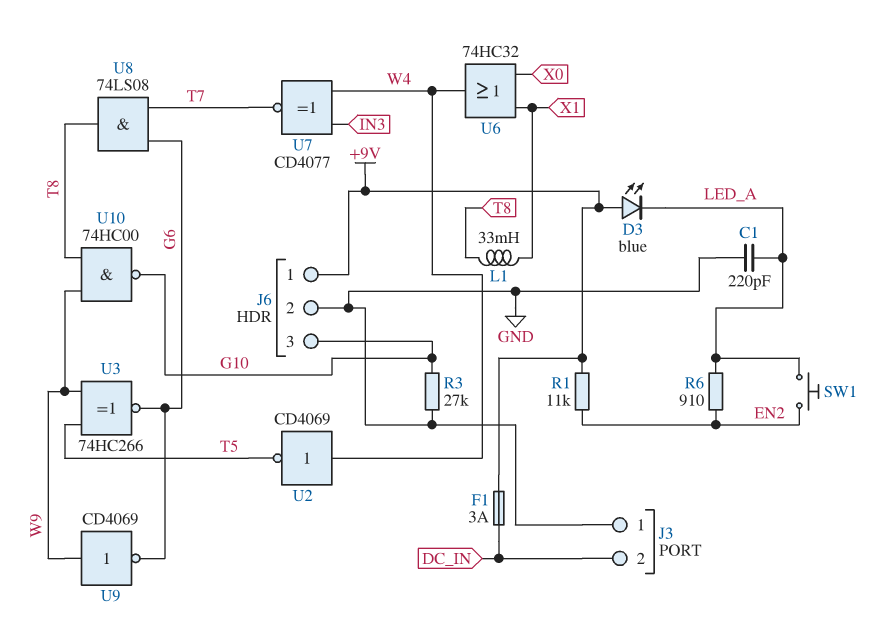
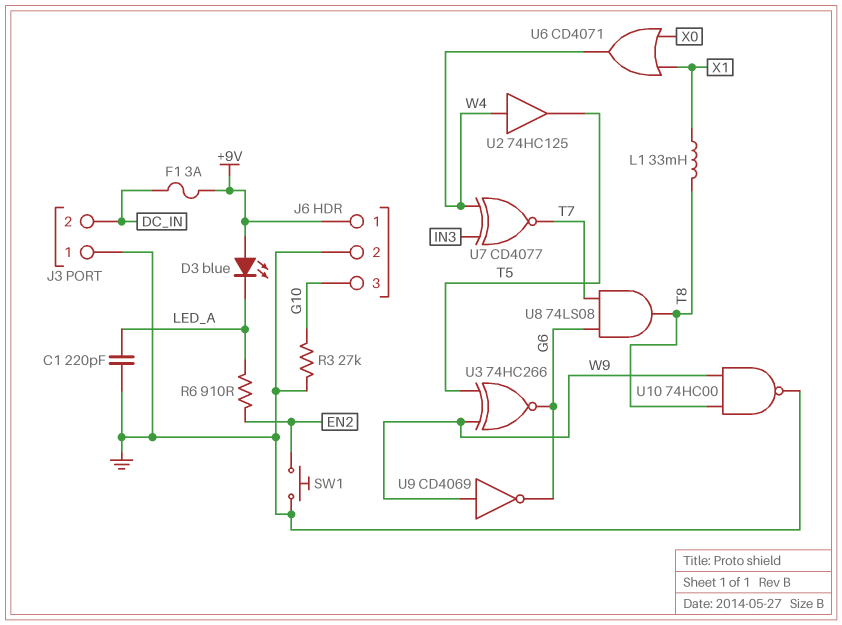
R1: 11k (+9V, EN2) -> none
SW1: button (EN2, LED_A) -> button (EN2, GND)
U2: NOT CD4069 (in W4, out T5) -> buffer 74HC125 (in W4, out T5)
U6: OR 74HC32 (in X0, in X1, out W4) -> OR CD4071 (in X0, in X1, out W4)
U10: NAND 74HC00 (in T8, in W9, out G10) -> NAND 74HC00 (in T8, in W9, out GND)

